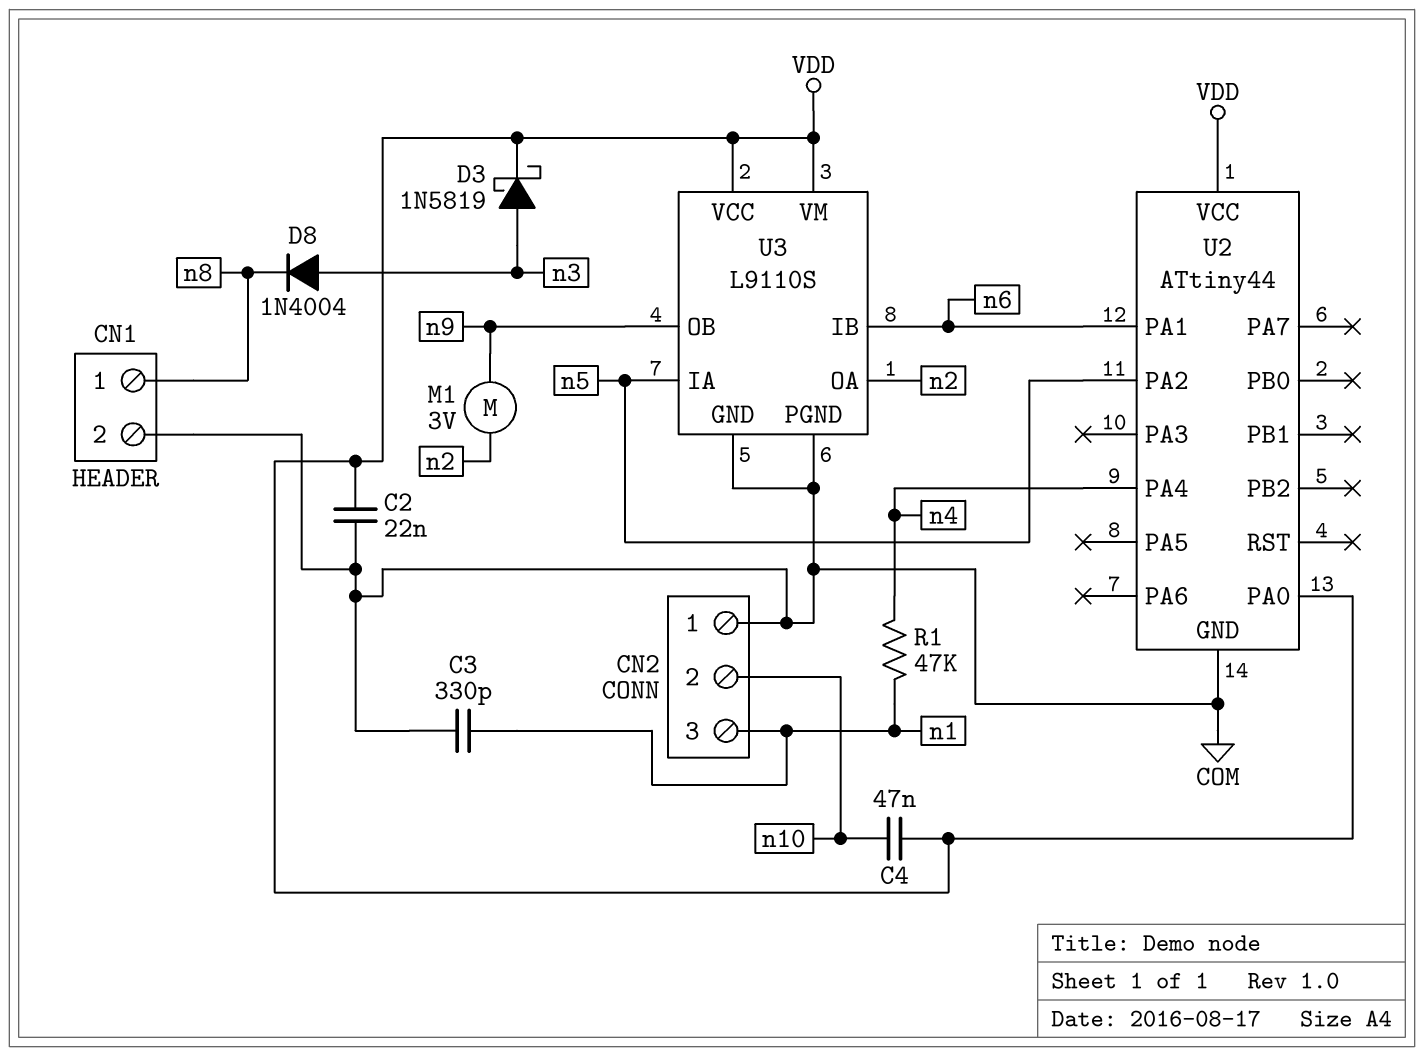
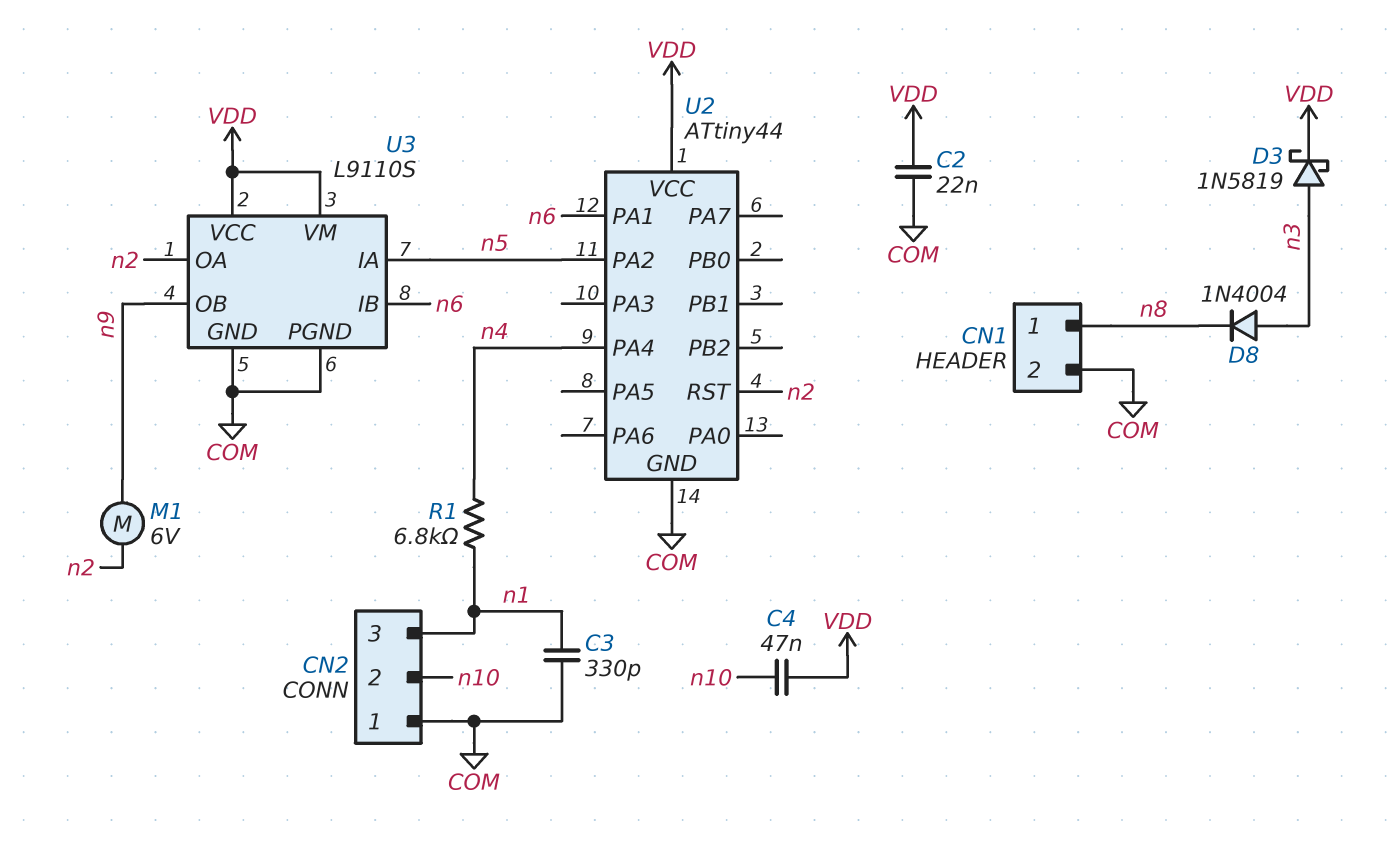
M1: motor 3V (n2, n9) -> motor 6V (n2, n9)
R1: 47k (n1, n4) -> 6.8k (n1, n4)
U2 pin PA0: VDD -> none
U2 pin RST: none -> n2

